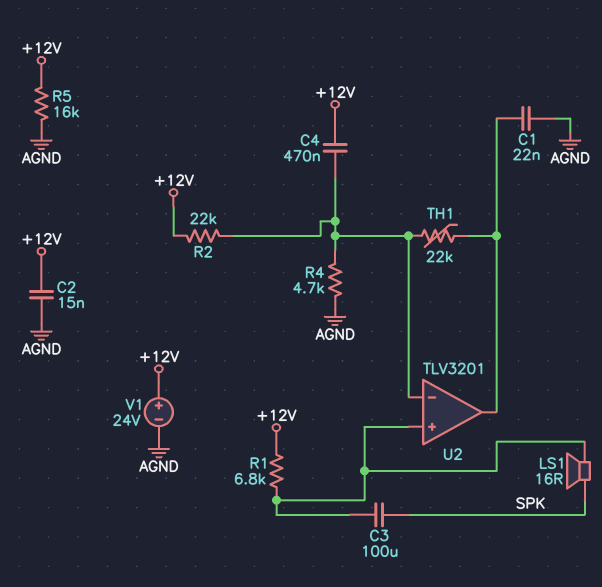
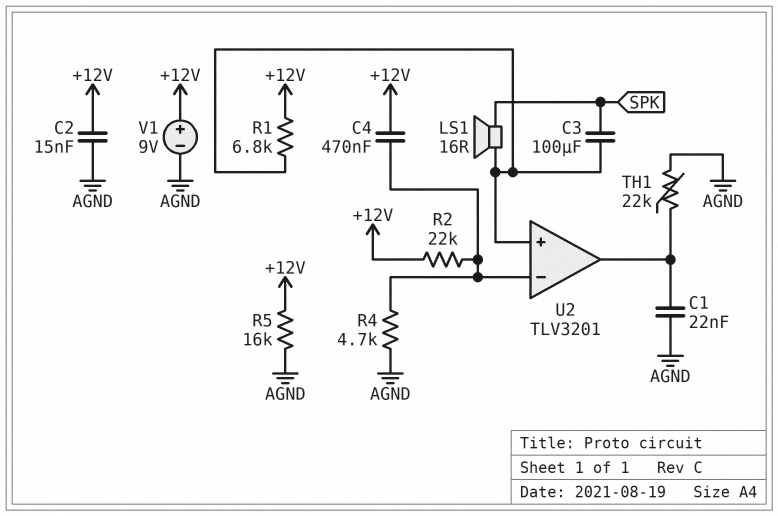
TH1: 22k (U2/in-, U2/out) -> 22k (AGND, U2/out)
V1: 24V (plus +12V, minus AGND) -> 9V (plus +12V, minus AGND)

